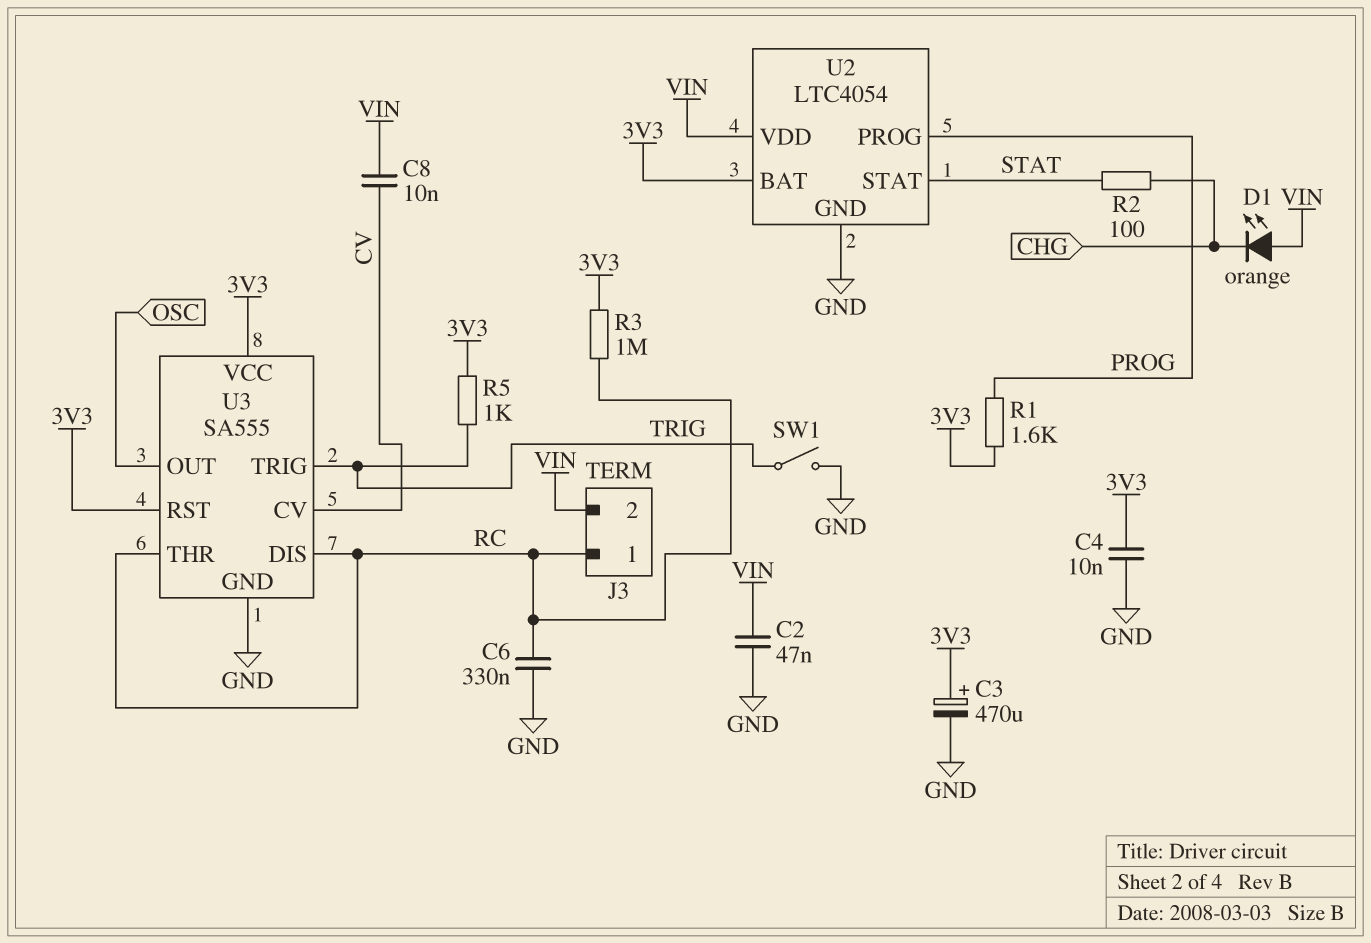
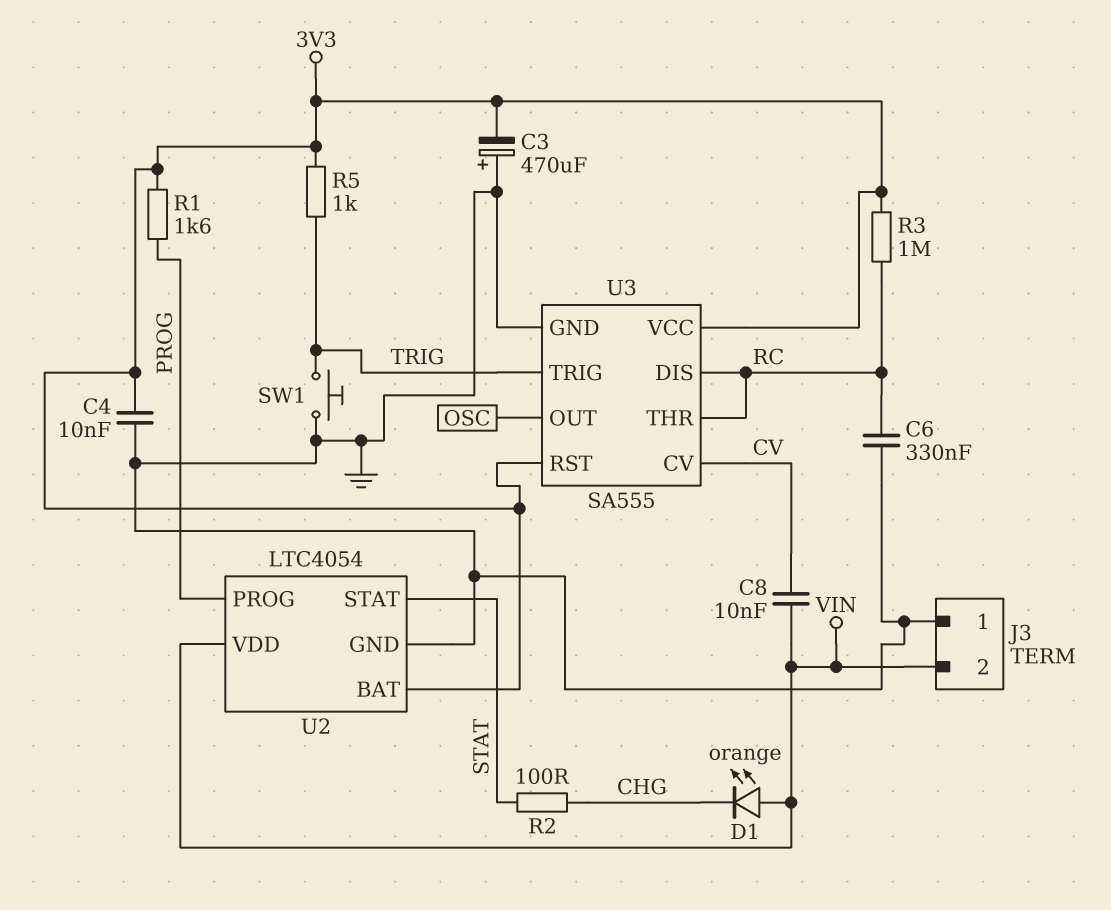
C2: 47nF (GND, VIN) -> none
C3: 470uF (plus 3V3, minus GND) -> 470uF (plus GND, minus 3V3)
J3 pin 1: RC -> GND
SW1: switch (GND, TRIG) -> button (GND, TRIG)

